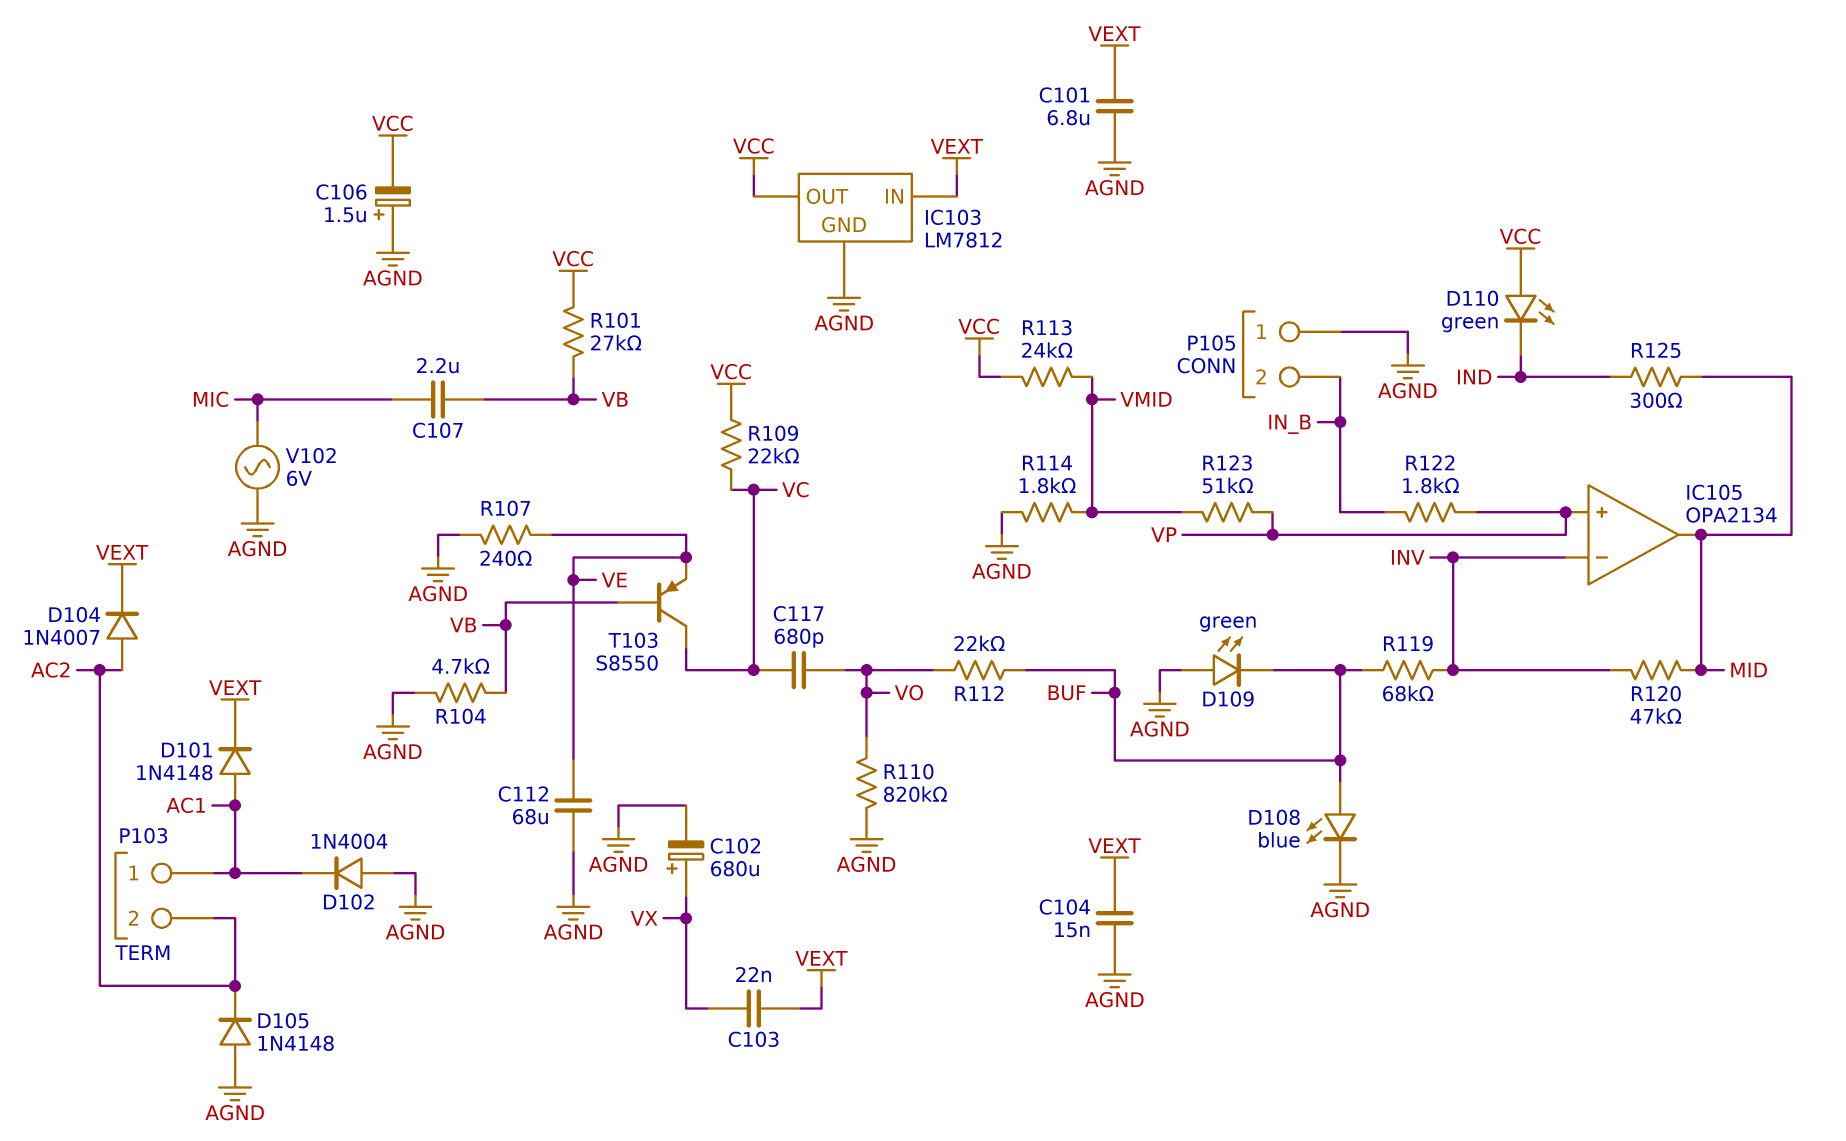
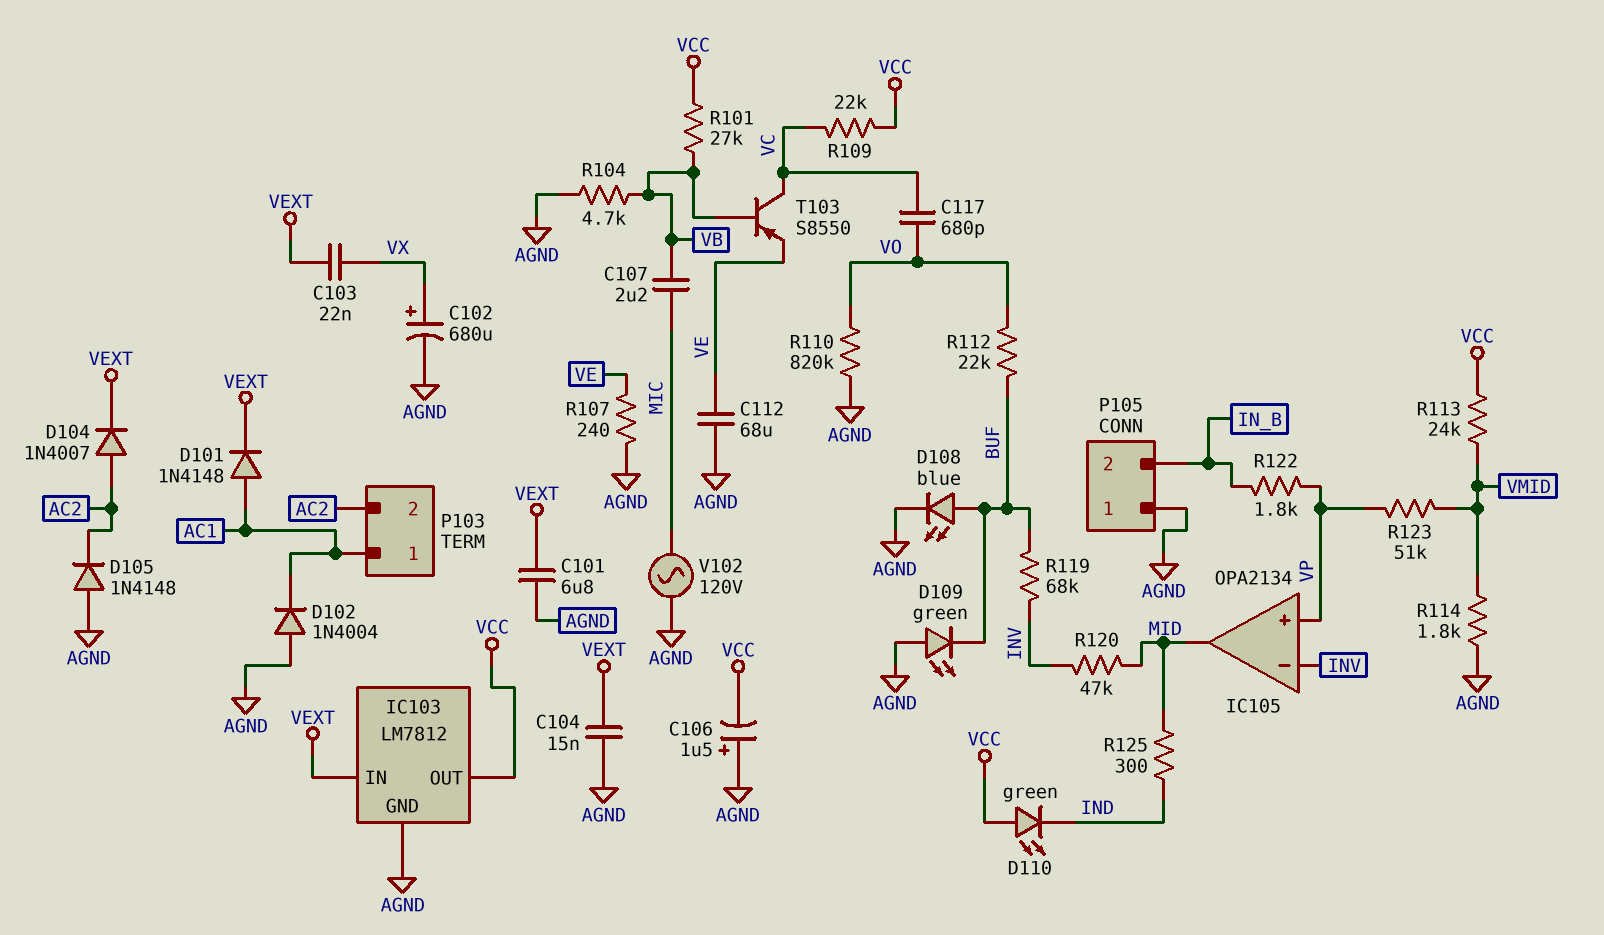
V102: AC 6V (AGND, MIC) -> AC 120V (AGND, MIC)

